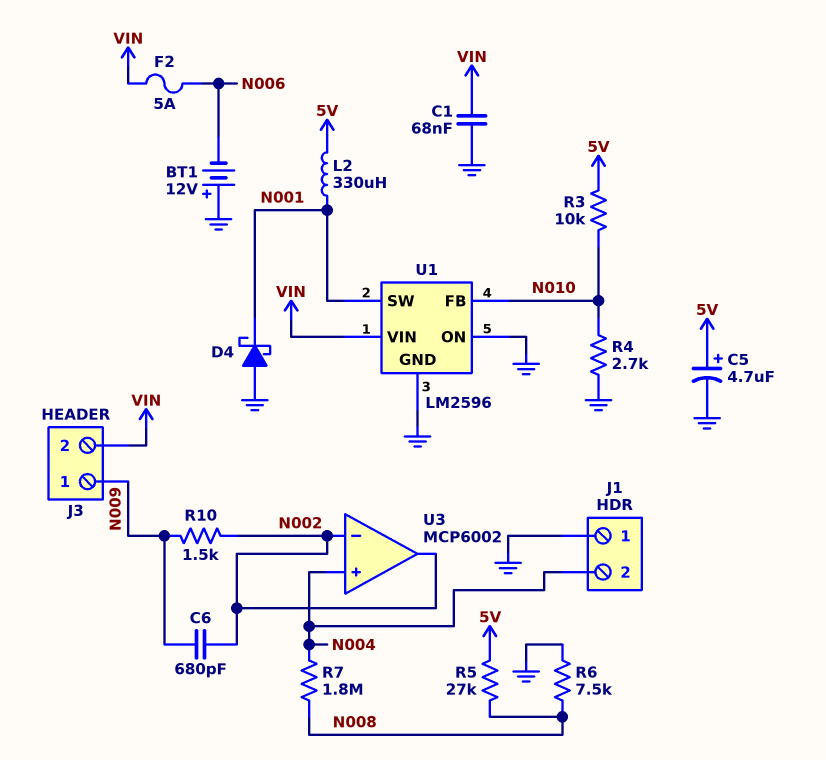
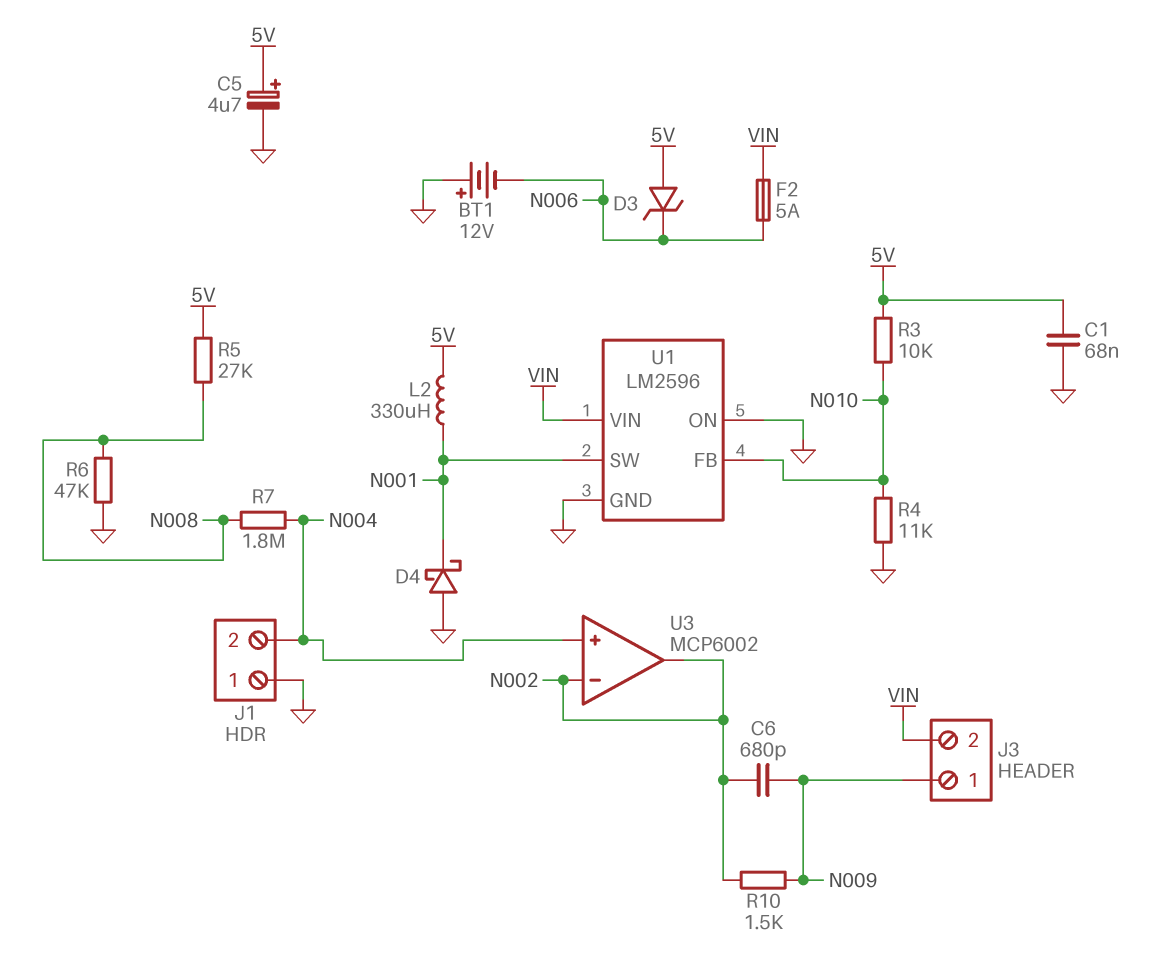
C1: 68nF (GND, VIN) -> 68nF (5V, GND)
D3: none -> zener (A 5V, K N006)
R4: 2.7k (GND, N010) -> 11k (GND, N010)
R6: 7.5k (GND, N008) -> 47k (GND, N008)

